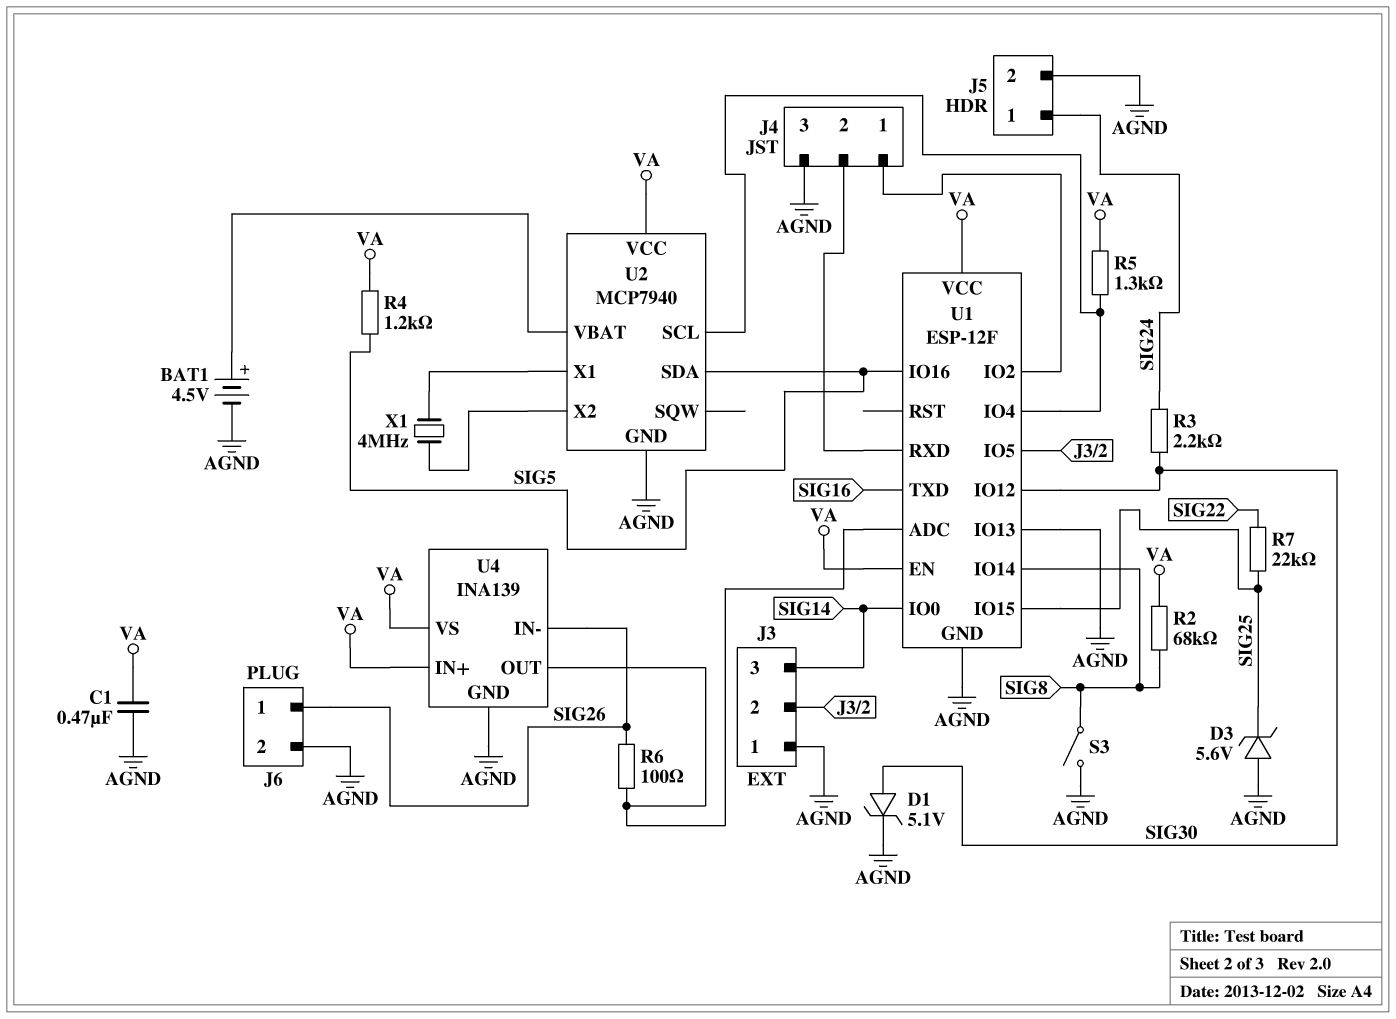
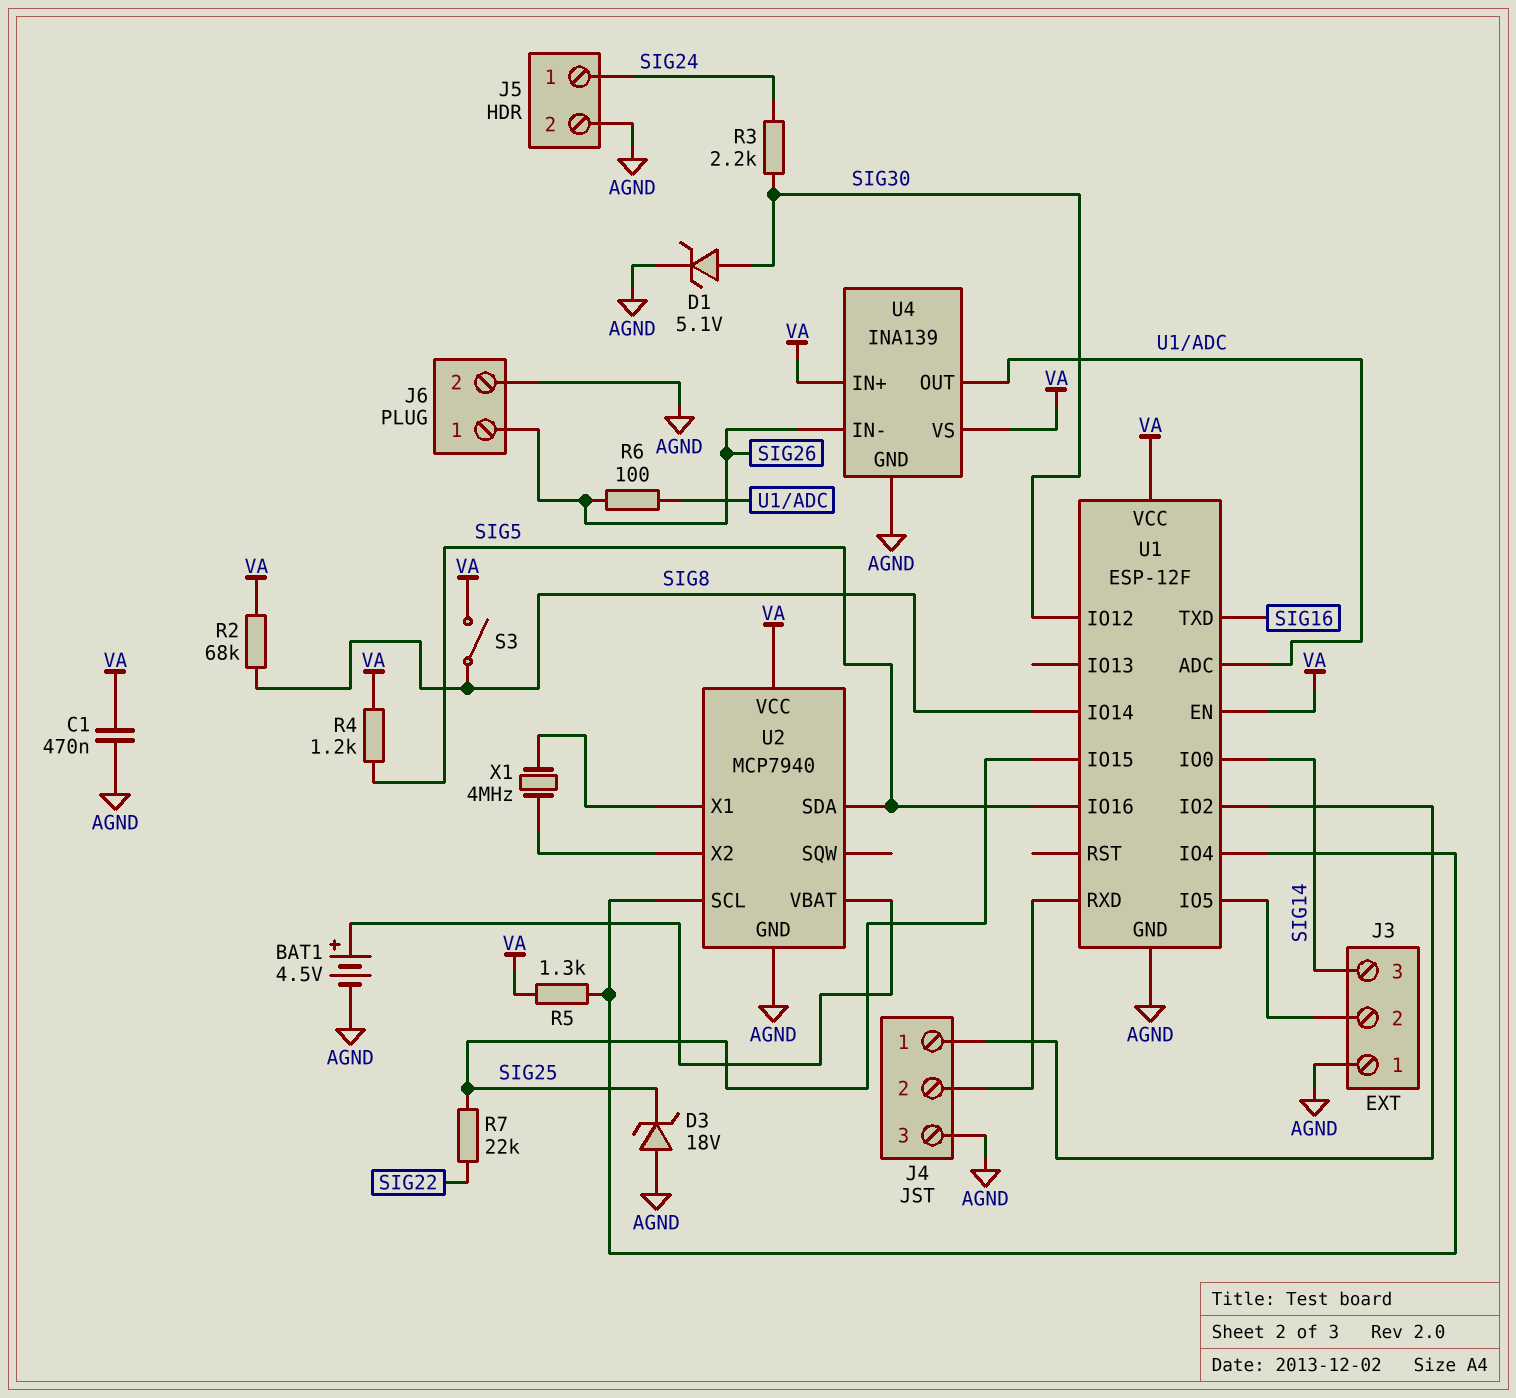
D3: zener 5.6V (A AGND, K SIG25) -> zener 18V (A AGND, K SIG25)
S3: switch (AGND, SIG8) -> switch (SIG8, VA)
U1 pin IO13: AGND -> none

